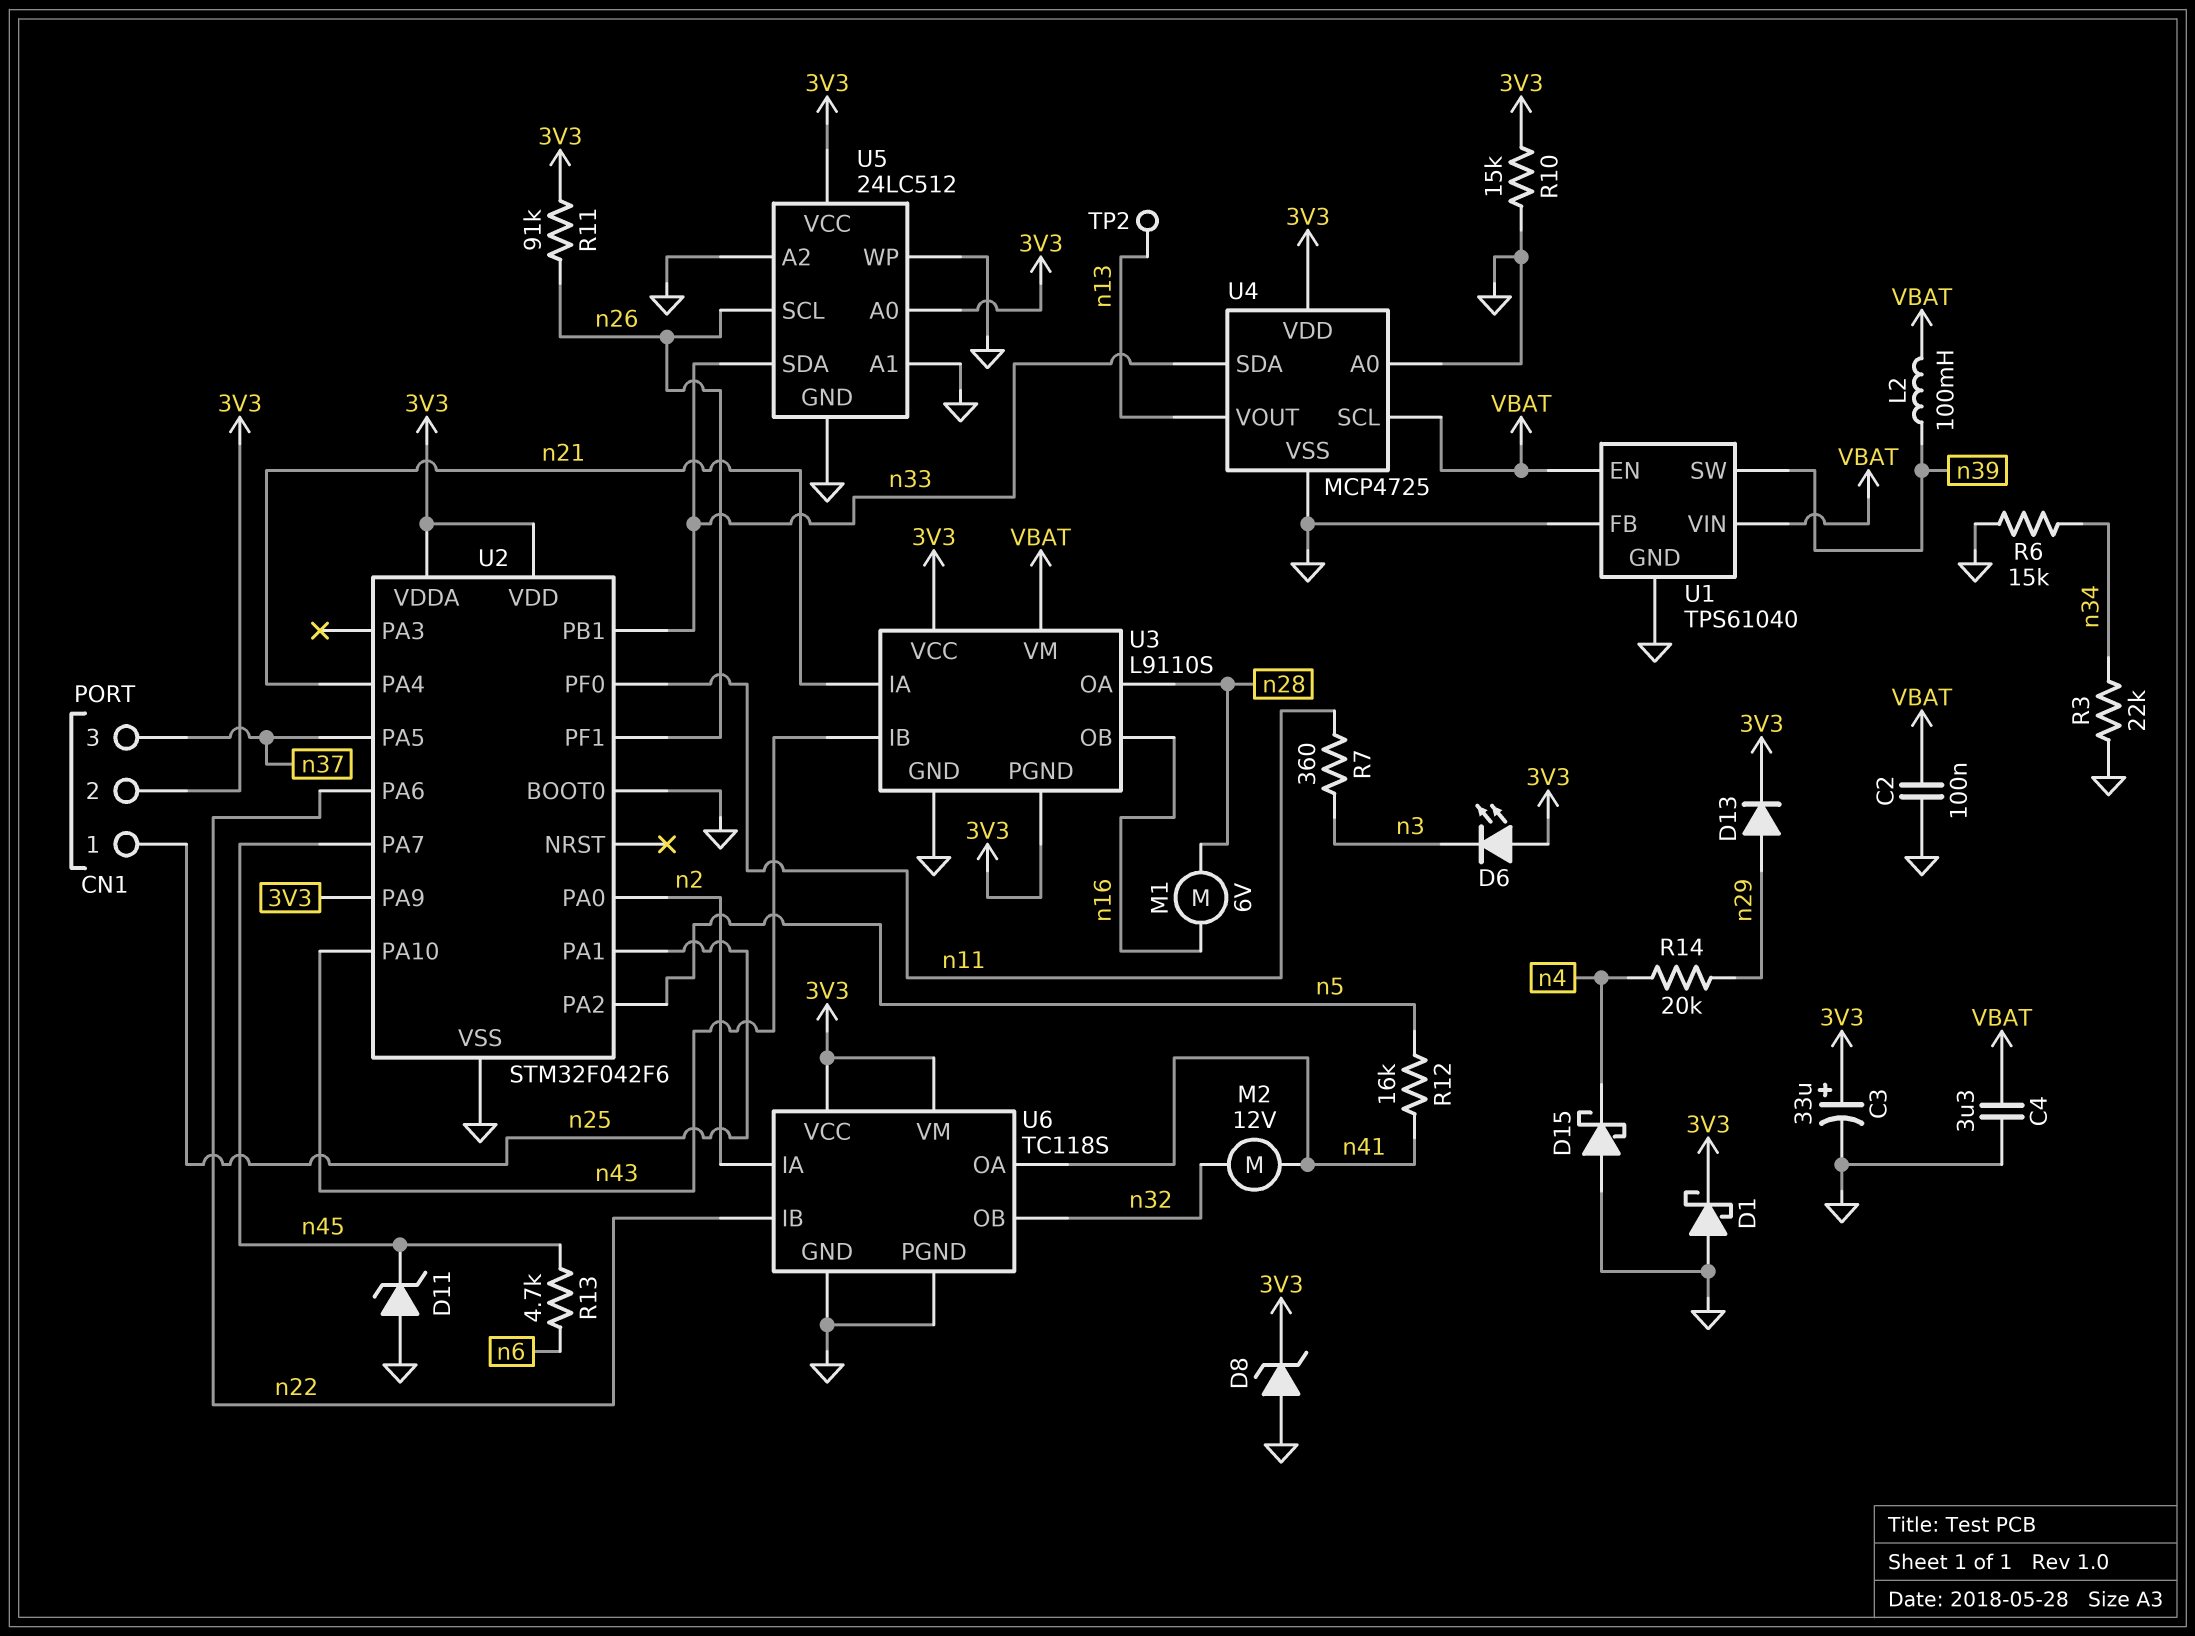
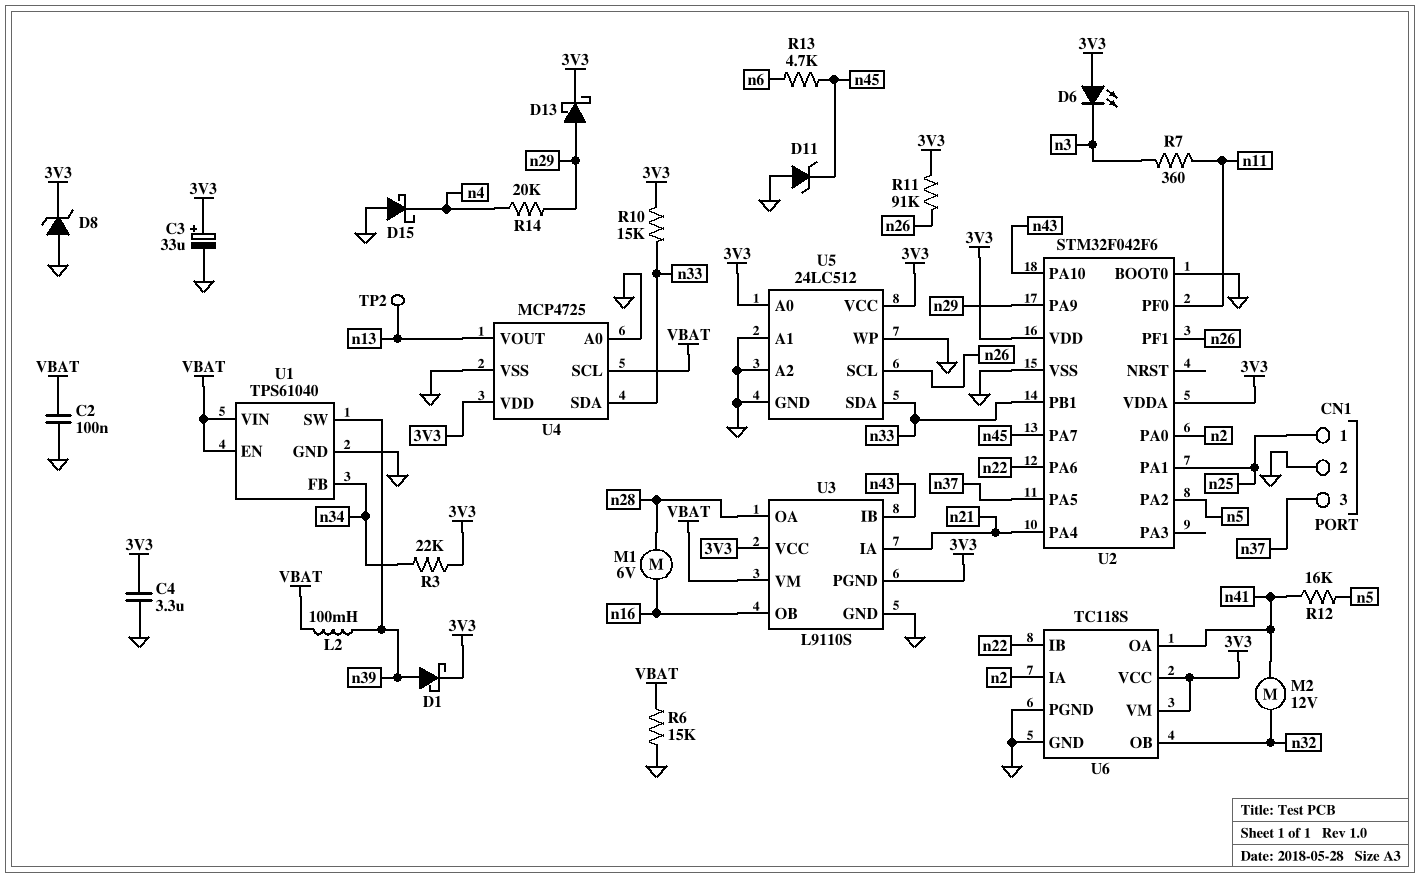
C4: 3.3uF (GND, VBAT) -> 3.3uF (3V3, GND)
CN1 pin 2: 3V3 -> GND
D1: schottky (A GND, K 3V3) -> schottky (A n39, K 3V3)
D13: diode (A n29, K 3V3) -> schottky (A n29, K 3V3)
R3: 22k (GND, n34) -> 22k (3V3, n34)
R6: 15k (GND, n34) -> 15k (GND, VBAT)
R10: 15k (3V3, GND) -> 15k (3V3, n33)
U1 pin FB: GND -> n34
U2 pin PA9: 3V3 -> n29

